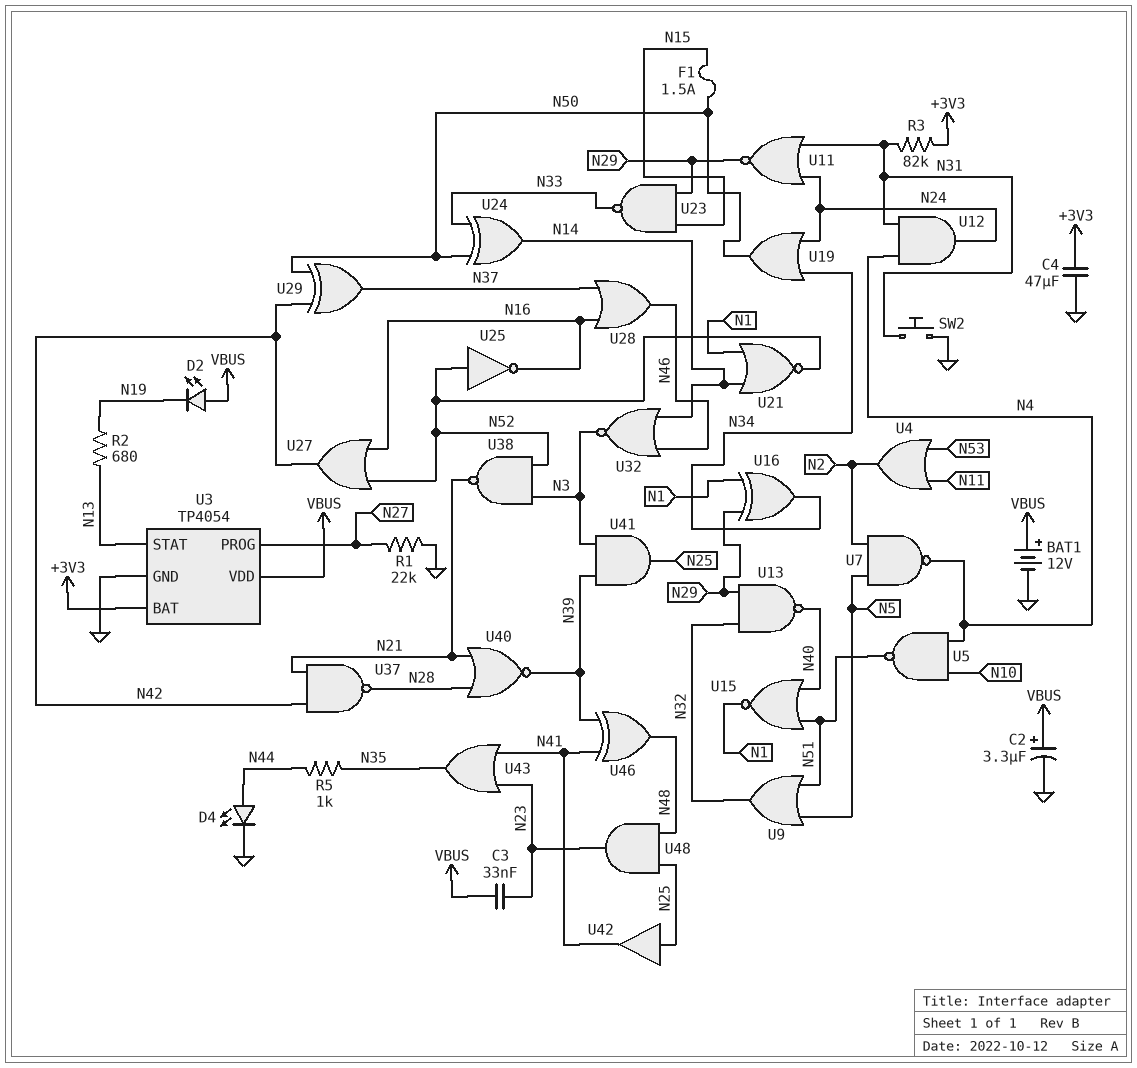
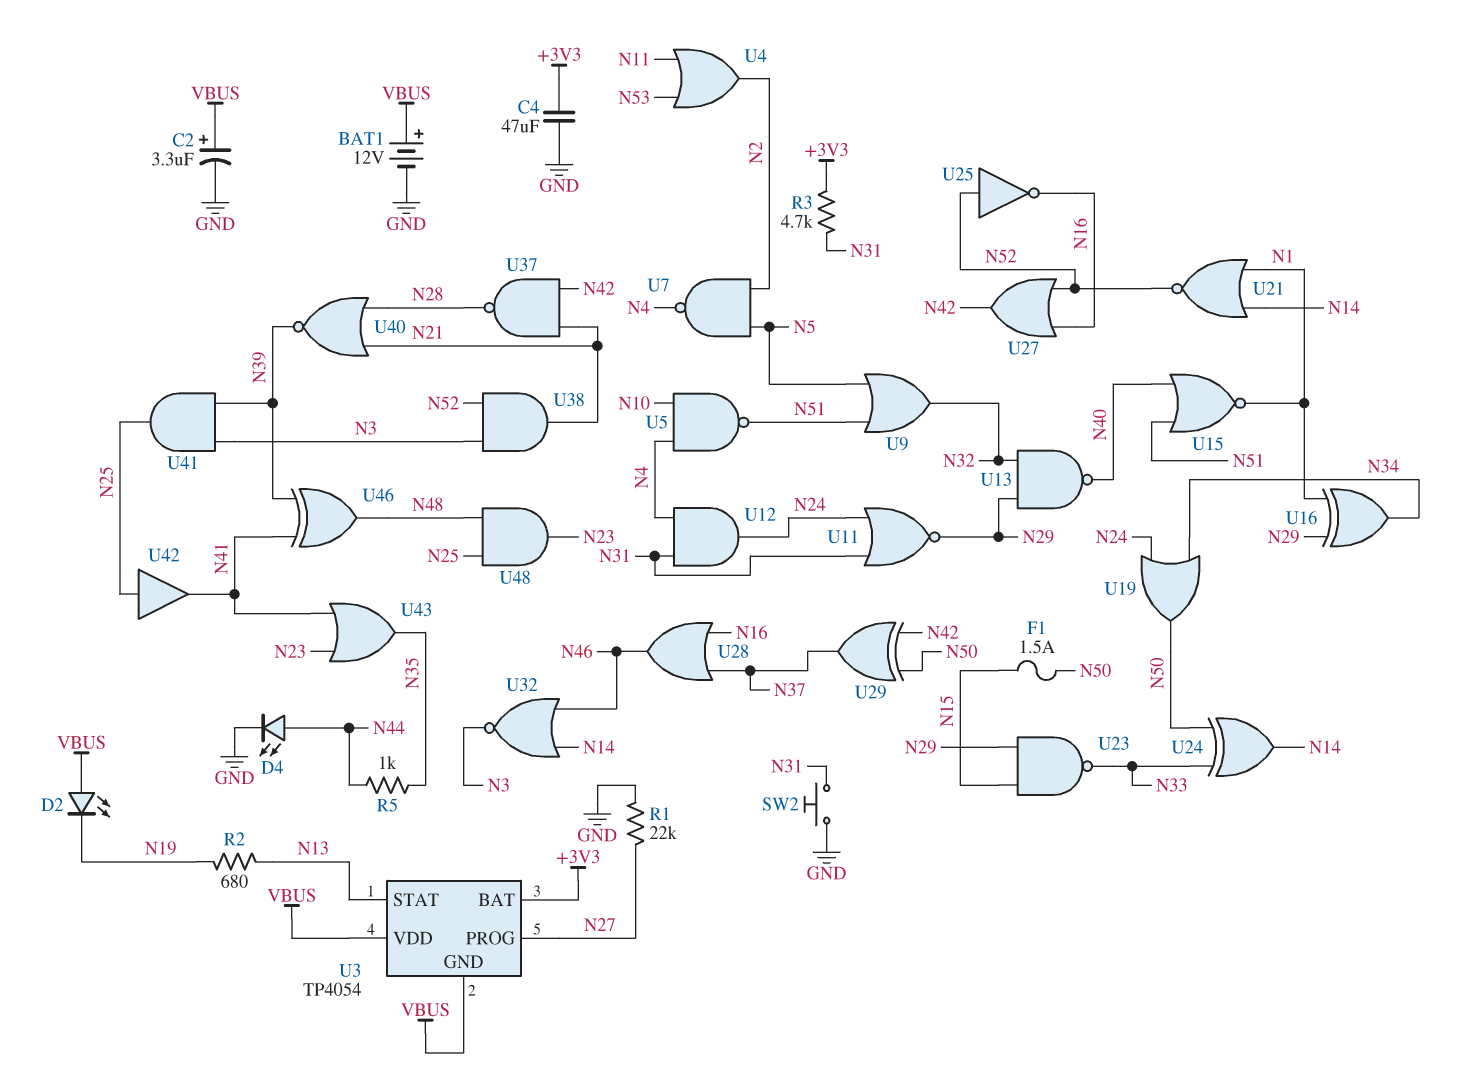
C3: 33nF (N23, VBUS) -> none
R3: 82k (+3V3, N31) -> 4.7k (+3V3, N31)
U3 pin GND: GND -> VBUS
U38: NAND (in N3, in N52, out N21) -> AND (in N3, in N52, out N21)

